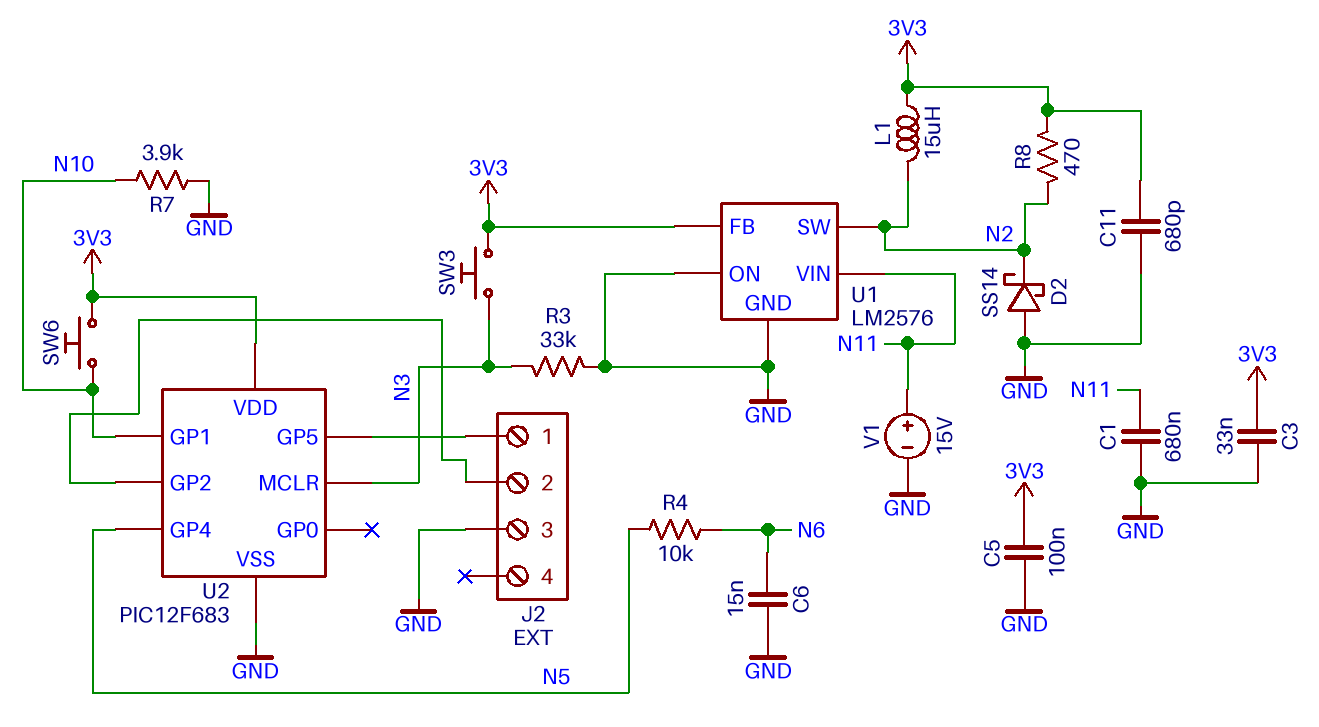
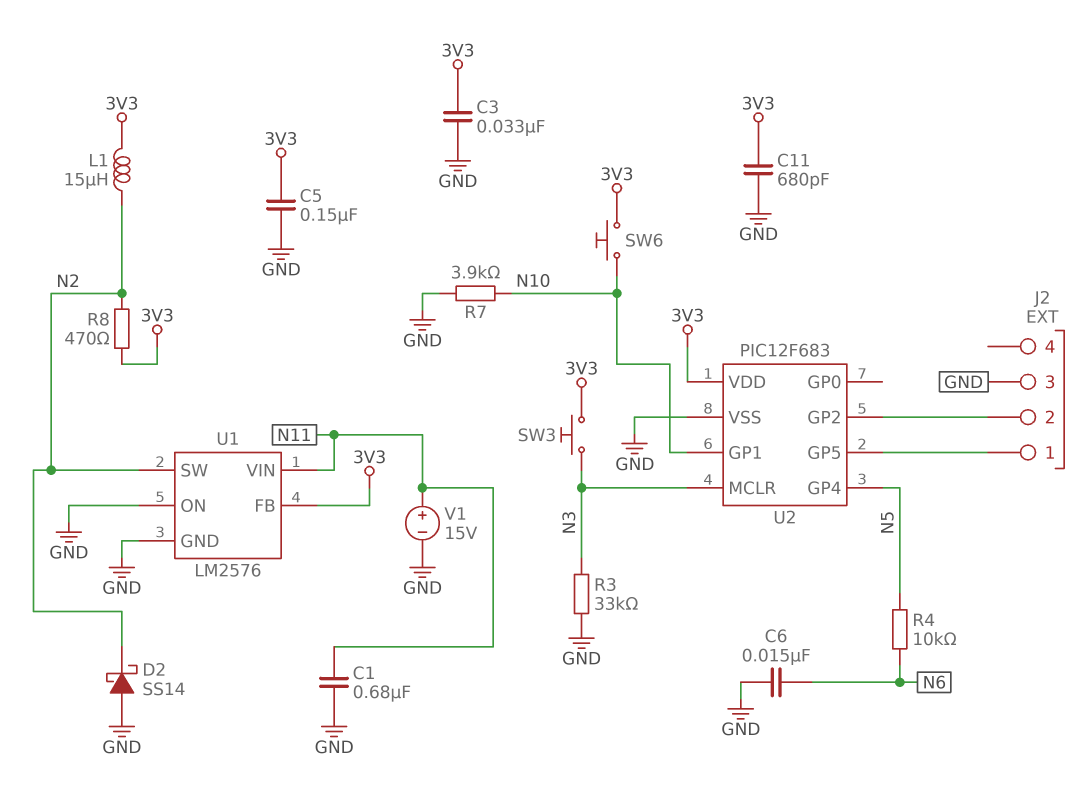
C5: 100nF (3V3, GND) -> 150nF (3V3, GND)

